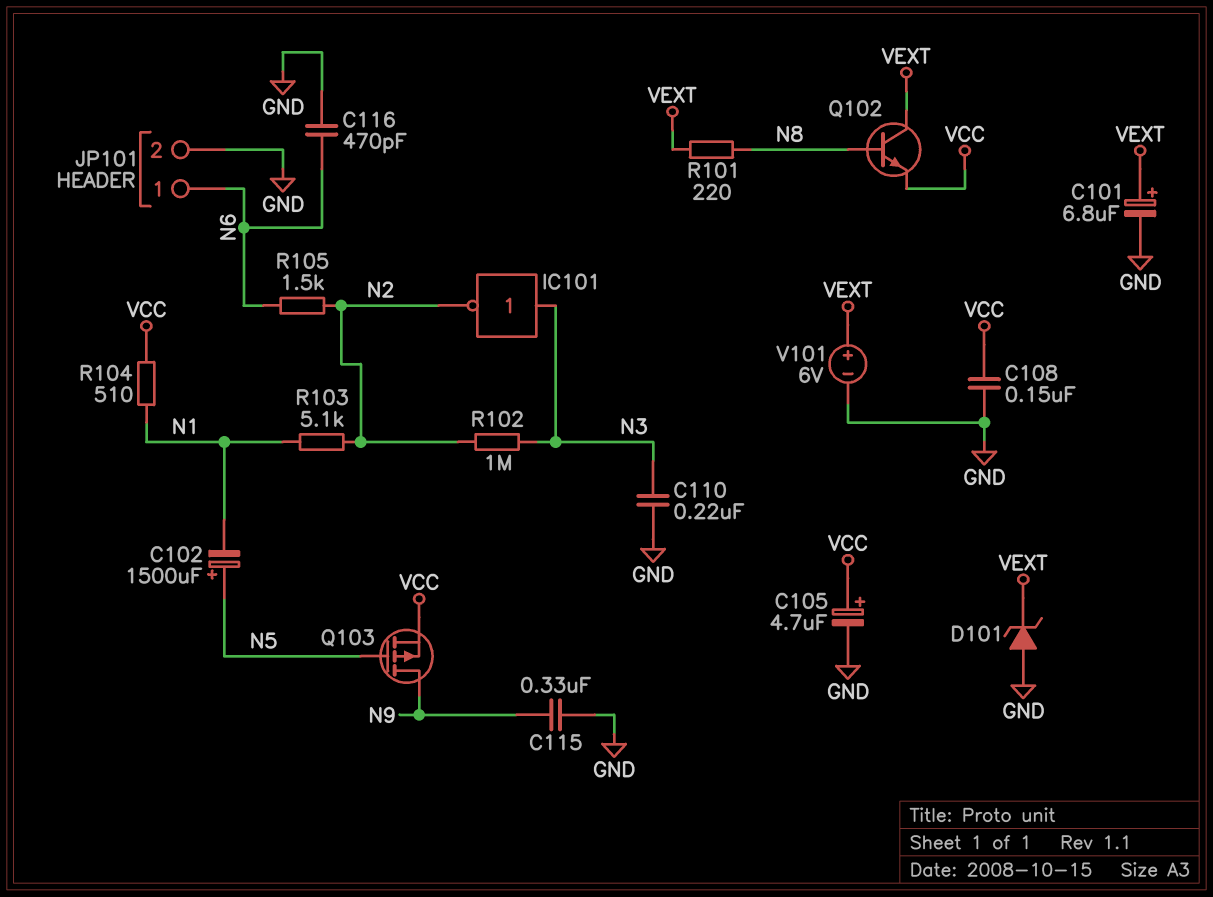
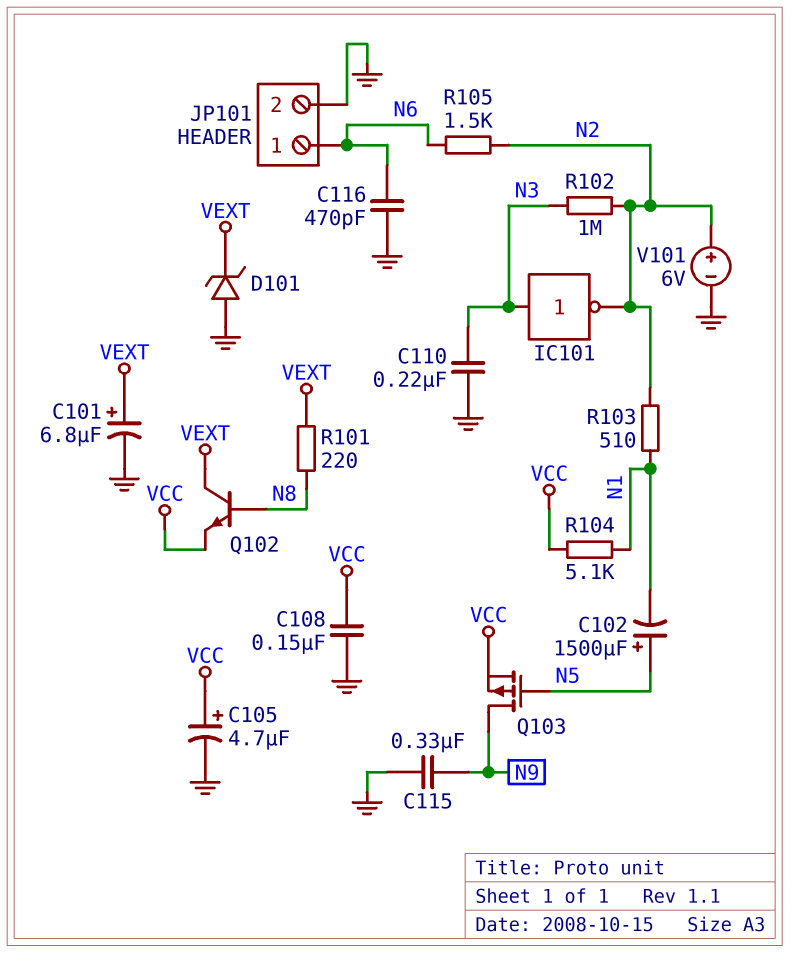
R103: 5.1k (N1, N2) -> 510 (N1, N2)
R104: 510 (N1, VCC) -> 5.1k (N1, VCC)
V101: 6V (plus VEXT, minus GND) -> 6V (plus N2, minus GND)

